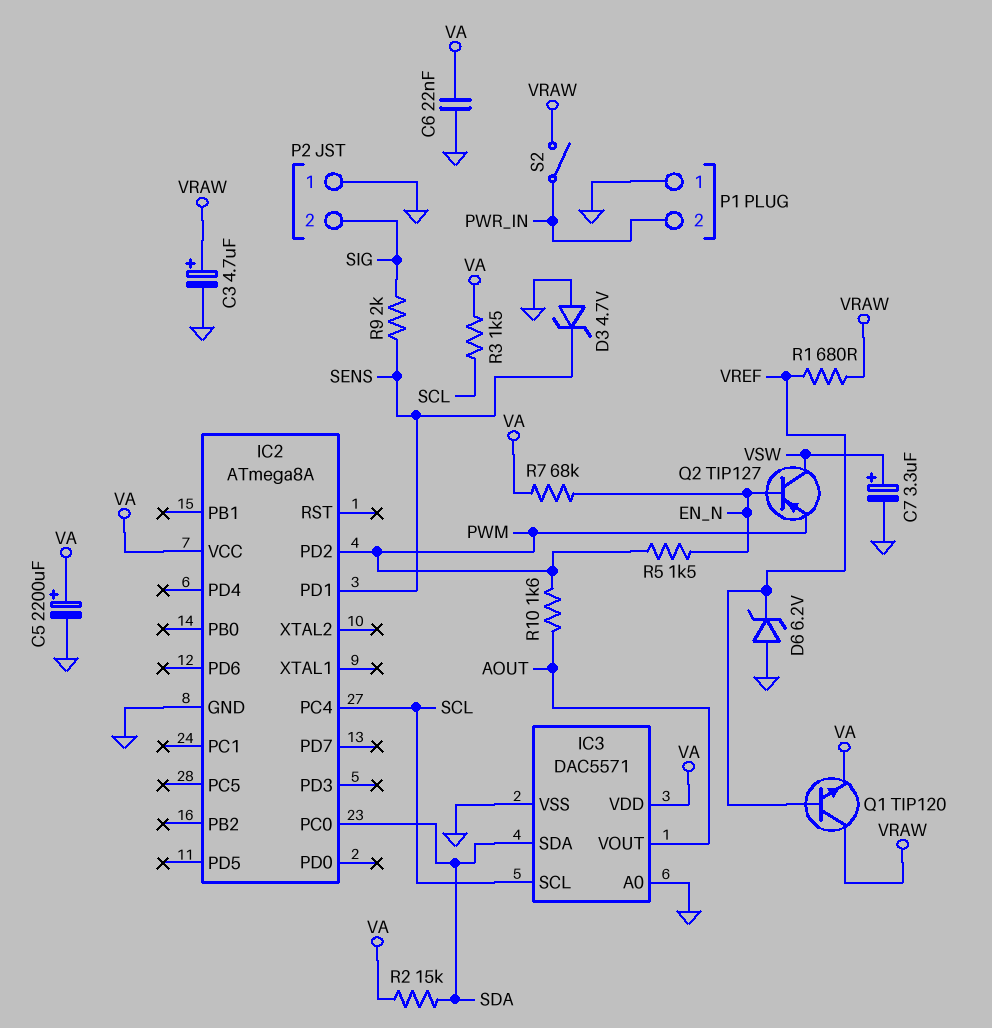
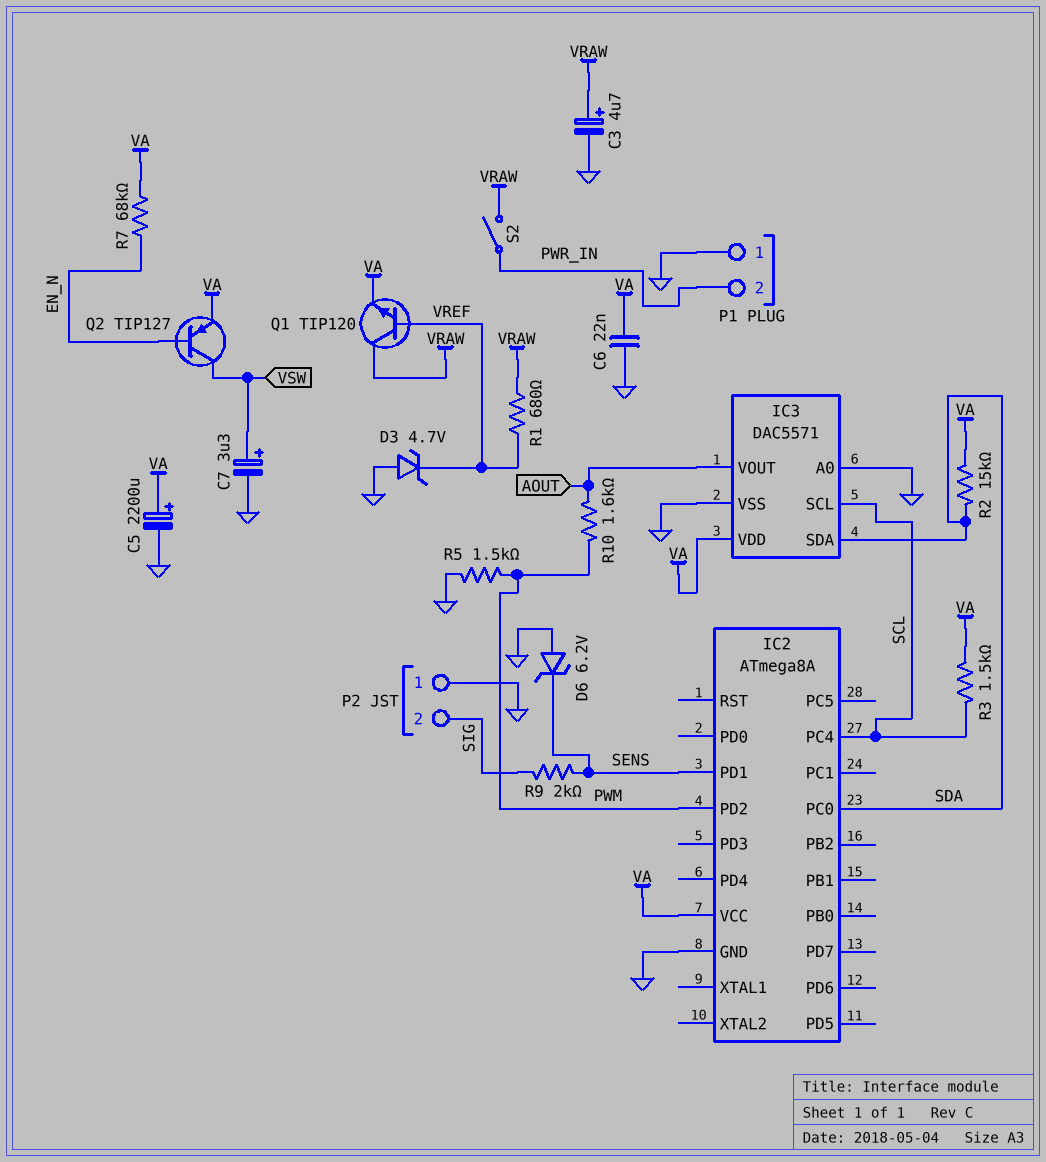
D3: zener 4.7V (A GND, K SENS) -> zener 4.7V (A GND, K VREF)
D6: zener 6.2V (A GND, K VREF) -> zener 6.2V (A GND, K SENS)
Q2: PNP TIP127 (B EN_N, C VSW, E PWM) -> PNP TIP127 (B EN_N, C VSW, E VA)
R5: 1.5k (EN_N, PWM) -> 1.5k (GND, PWM)

